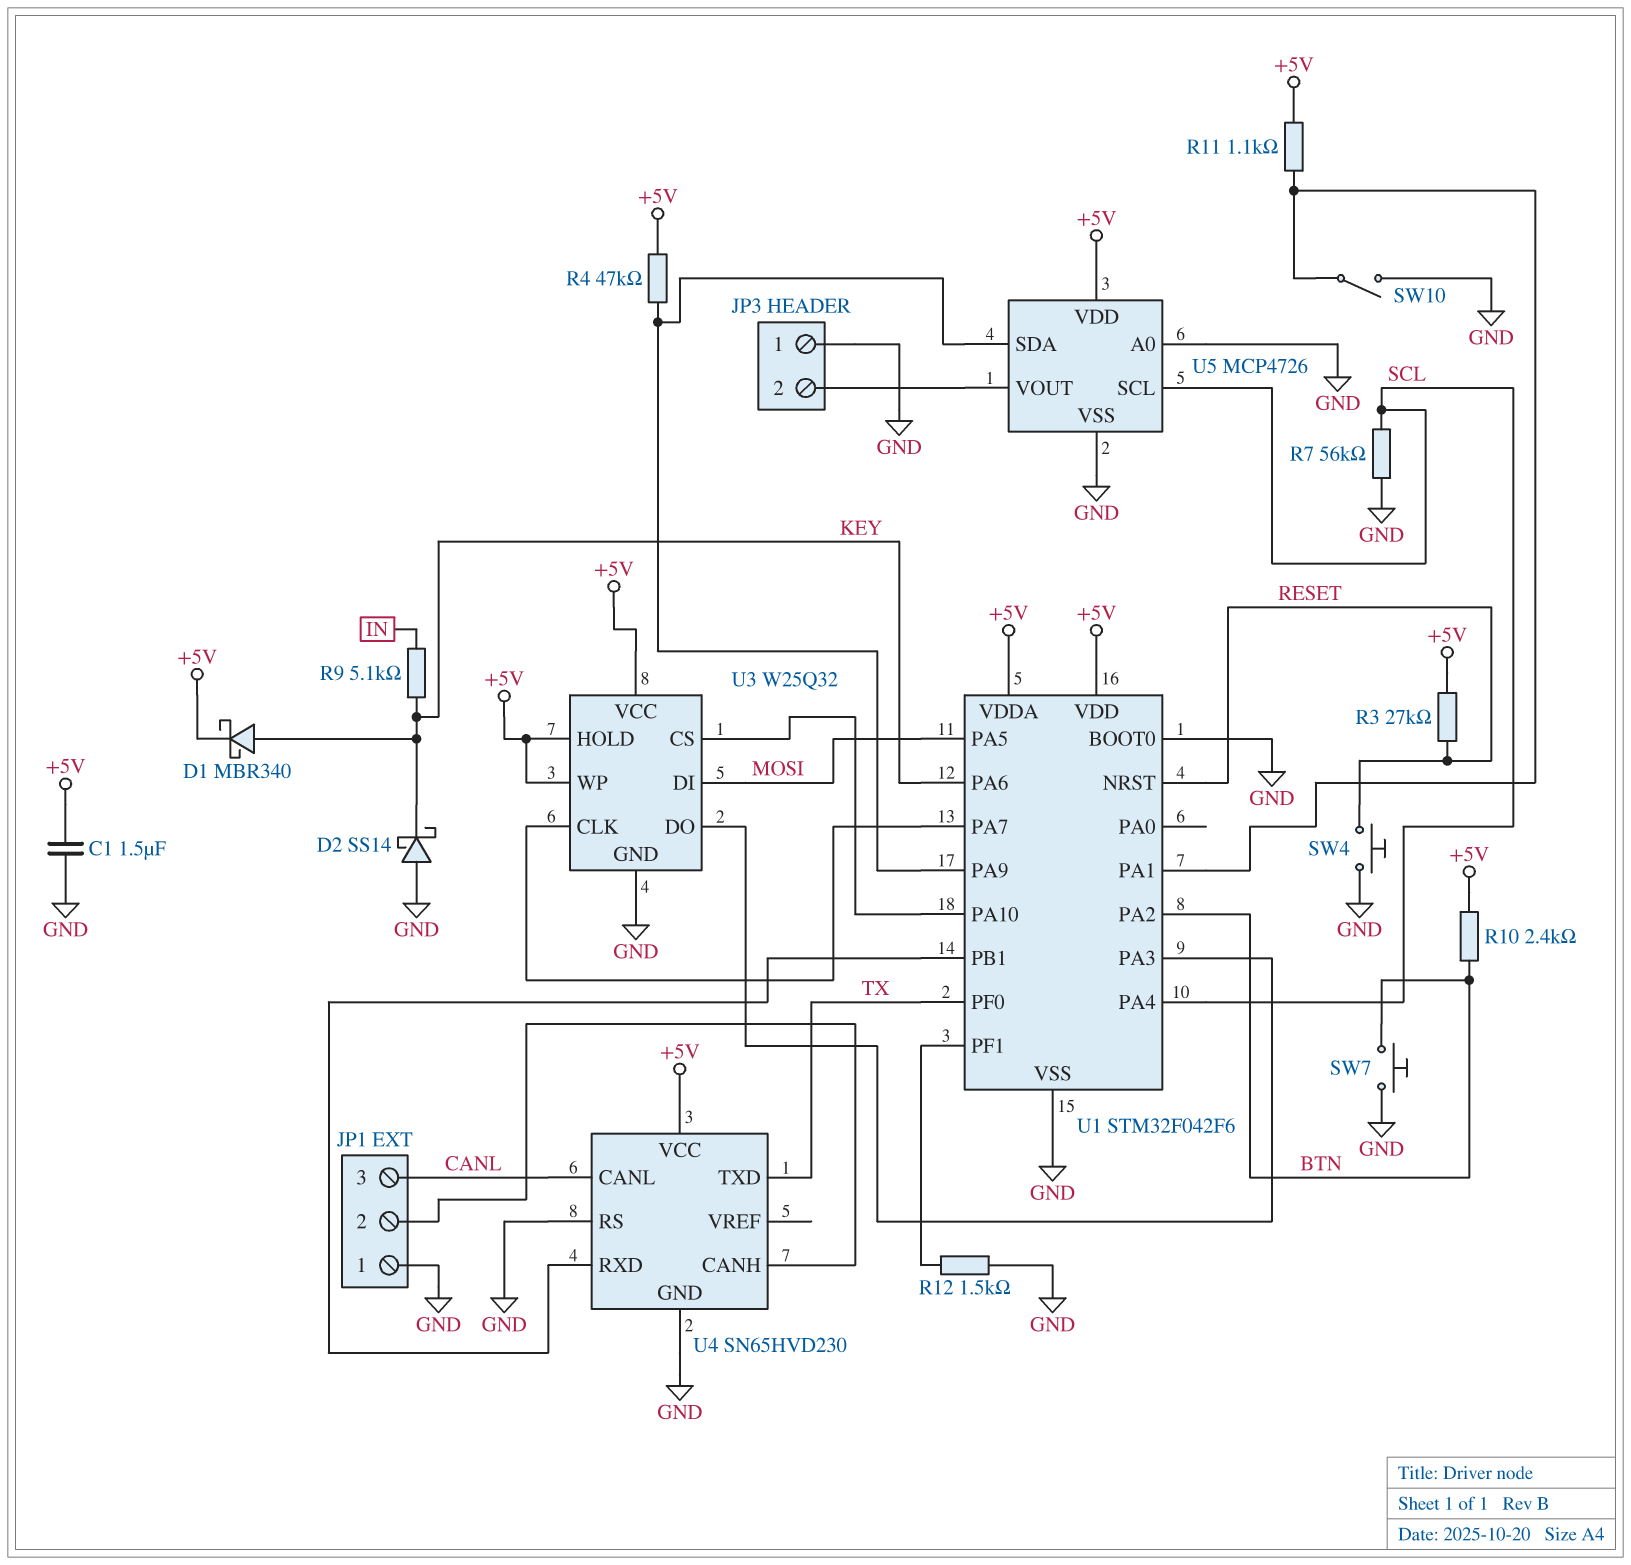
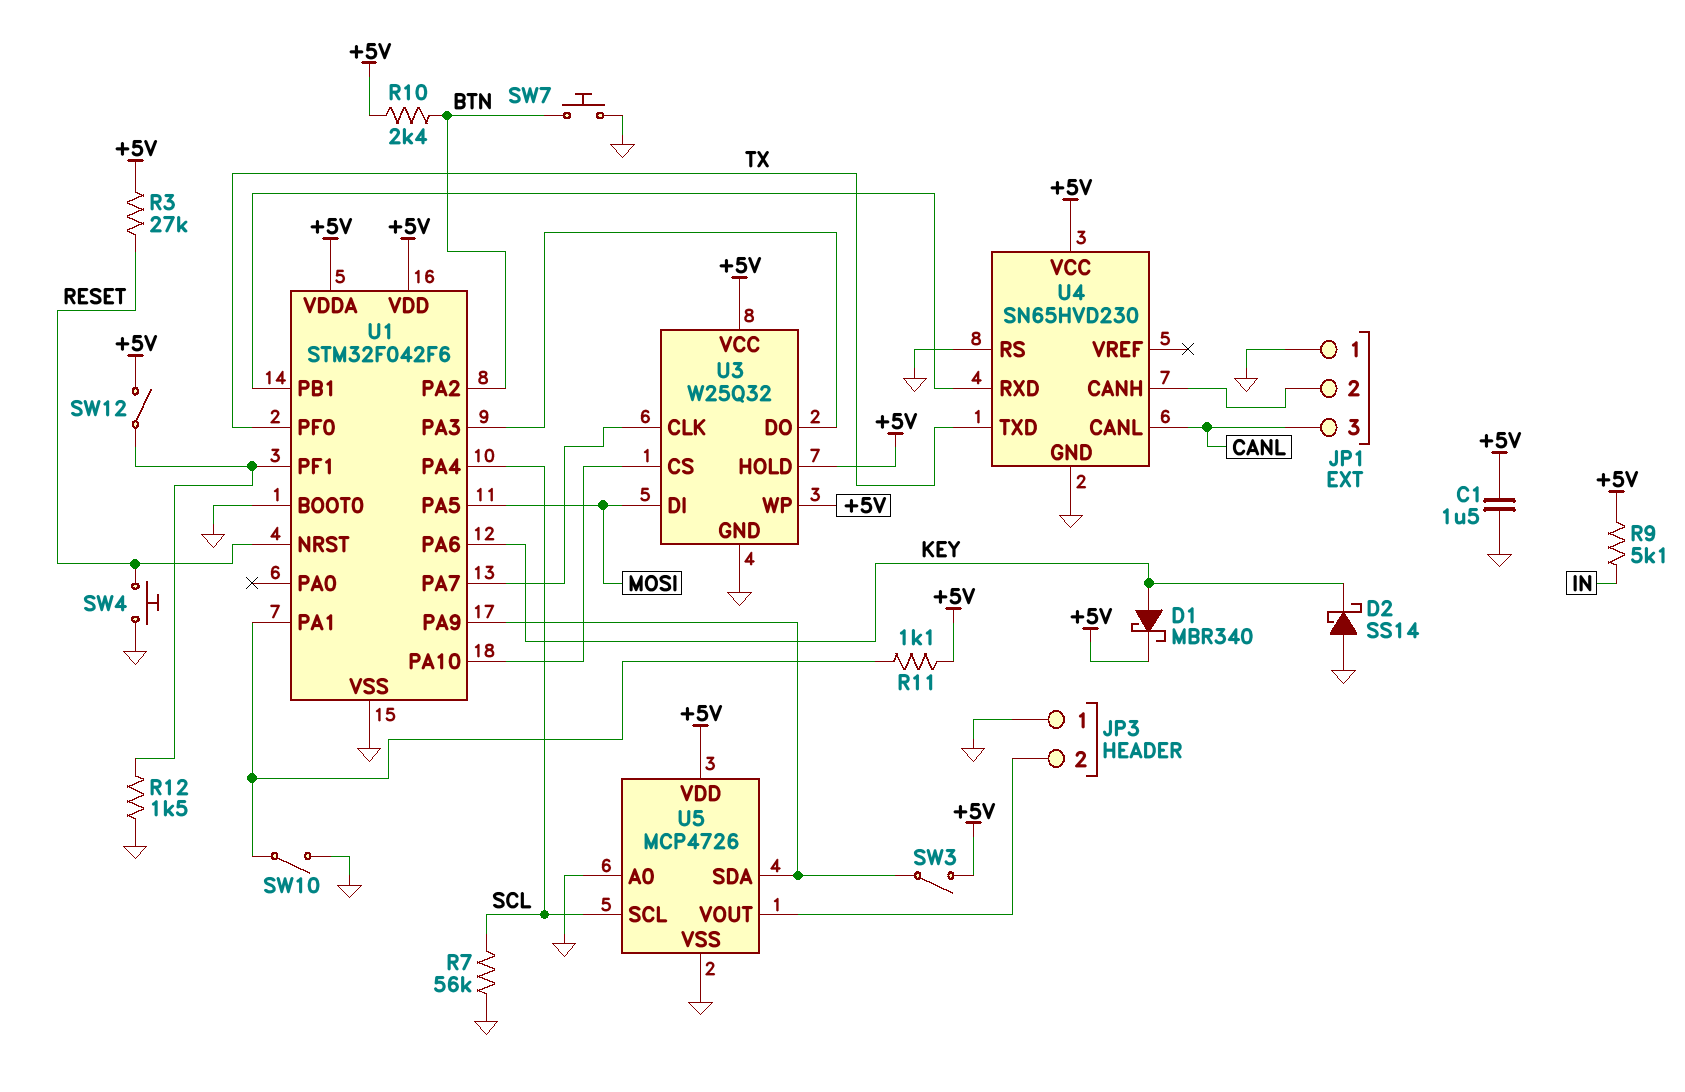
R4: 47k (+5V, U1/PA9) -> none
R9: 5.1k (IN, KEY) -> 5.1k (+5V, IN)
SW3: none -> switch (+5V, U1/PA9)
SW12: none -> switch (+5V, U1/PF1)

